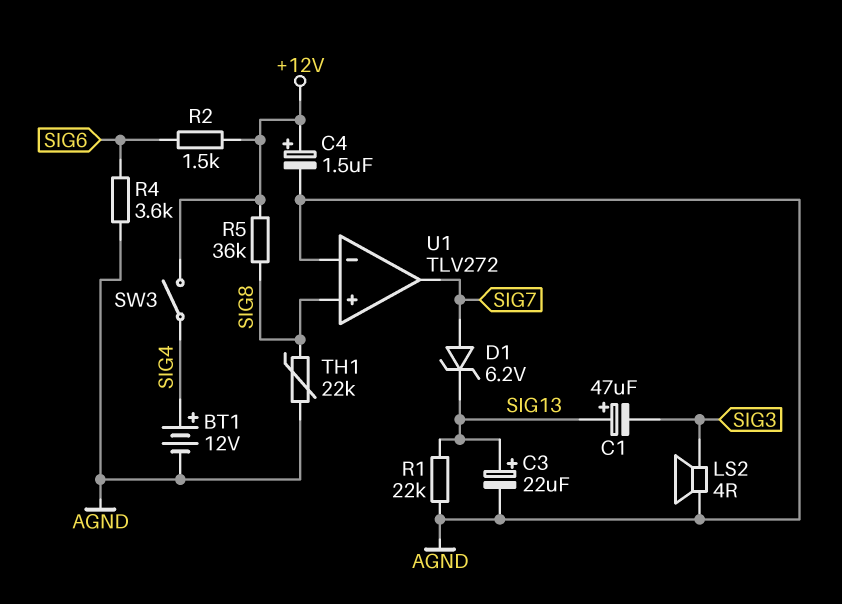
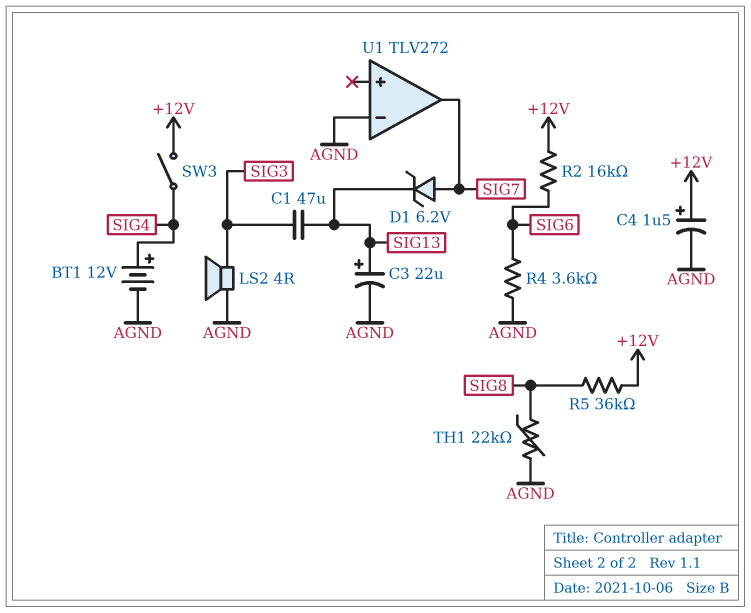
C1: 47uF (plus SIG13, minus SIG3) -> 47uF (SIG3, SIG13)
R1: 22k (AGND, SIG13) -> none
R2: 1.5k (+12V, SIG6) -> 16k (+12V, SIG6)
U1 pin in+: SIG8 -> none

